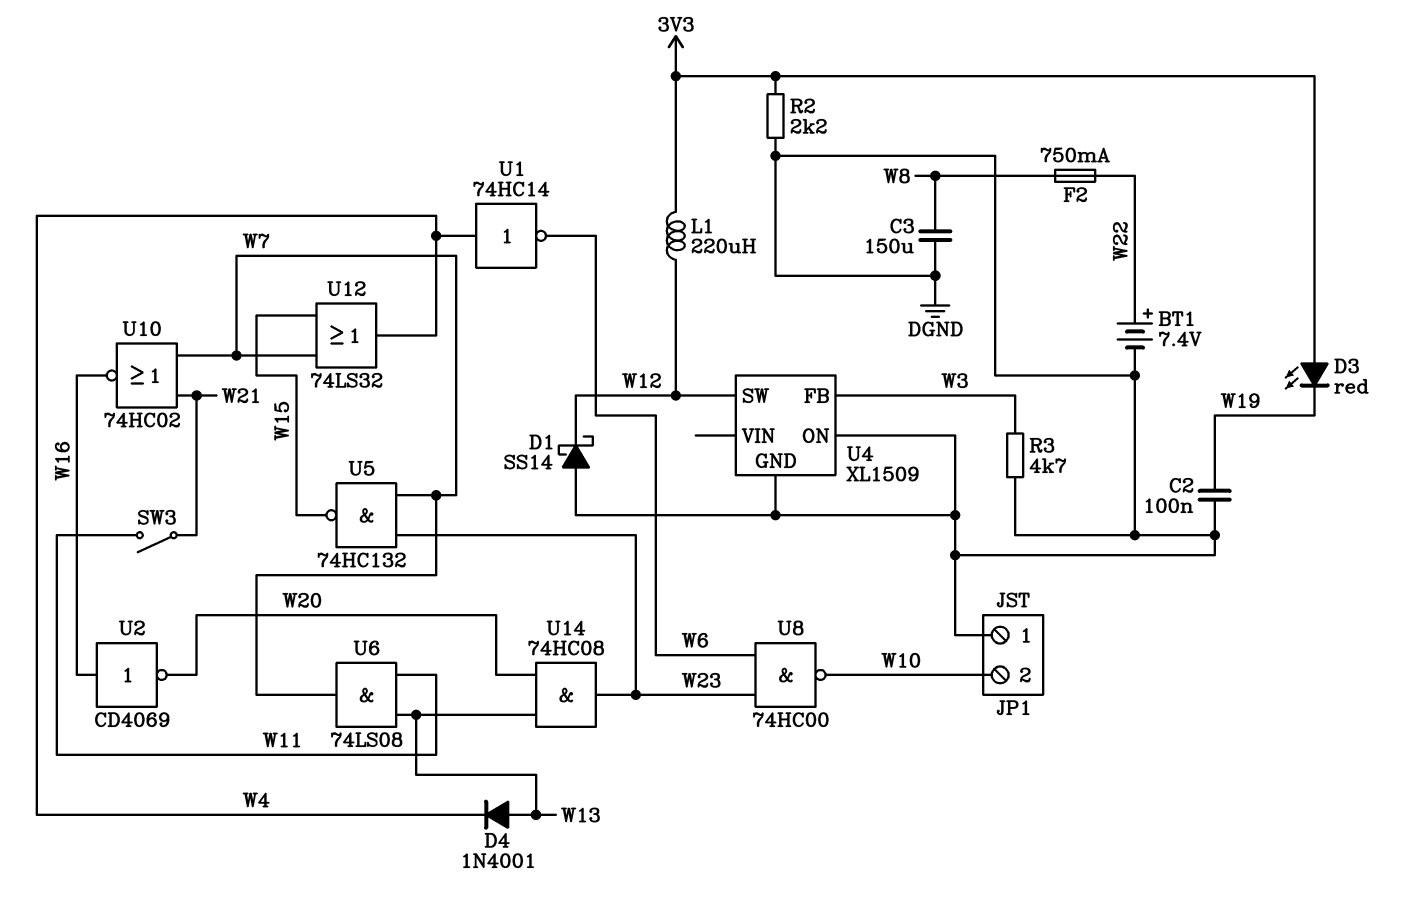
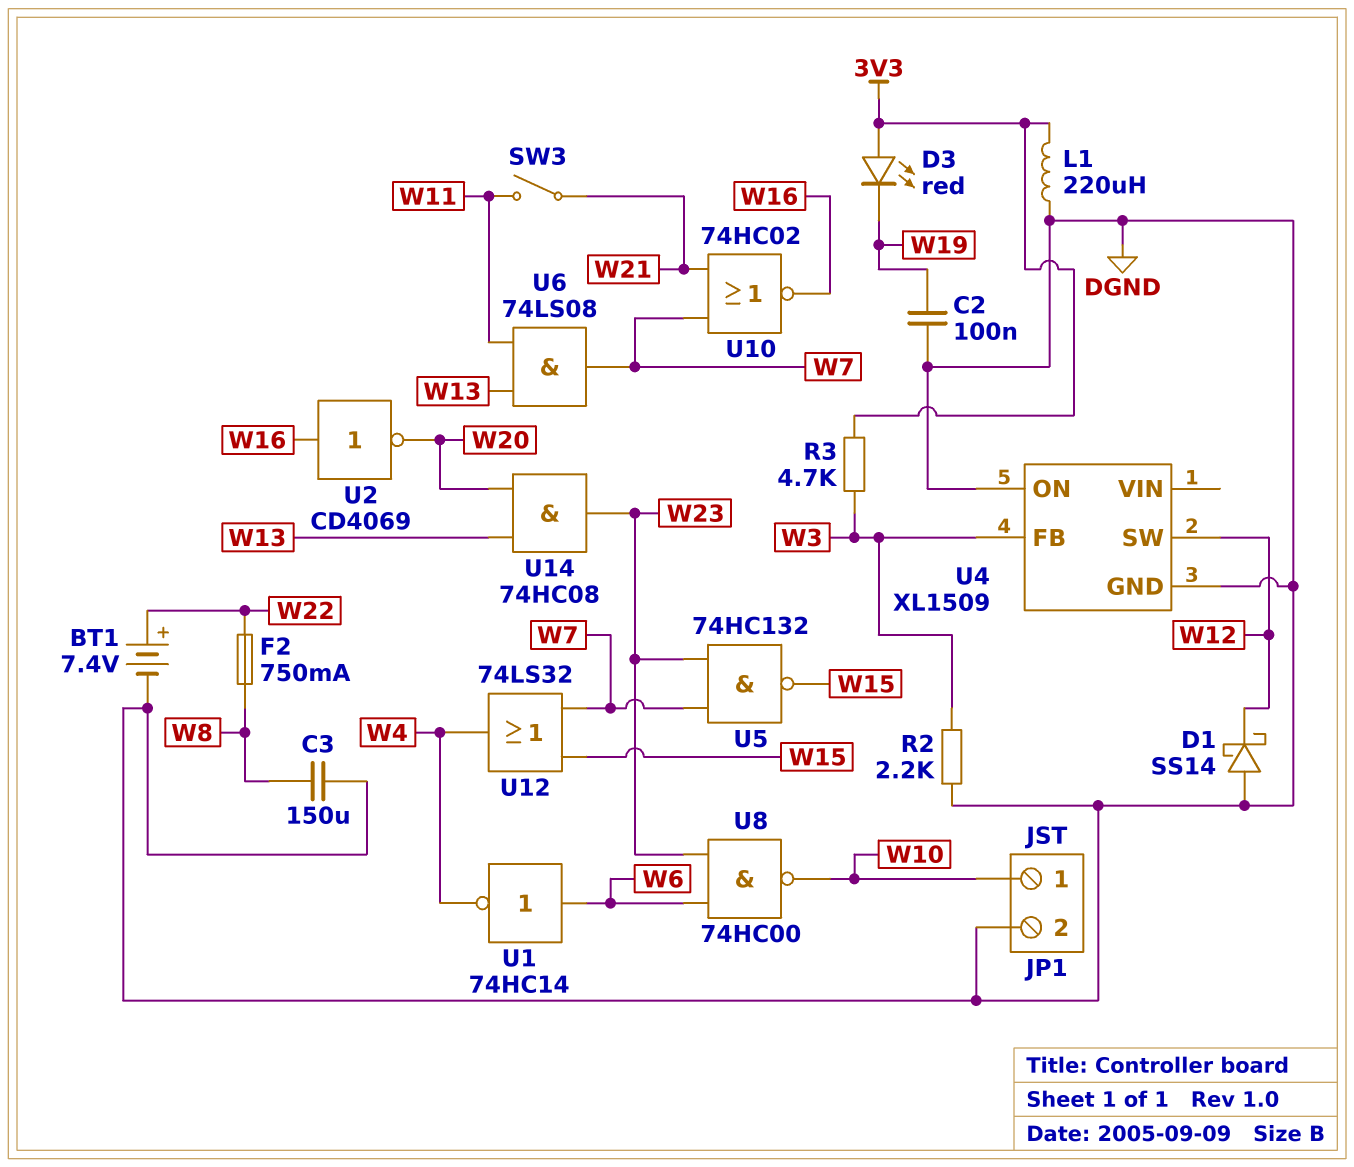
D4: diode 1N4001 (A W13, K W4) -> none
JP1 pin 1: DGND -> W10
JP1 pin 2: W10 -> DGND
L1: 220uH (3V3, W12) -> 220uH (3V3, DGND)
R2: 2.2k (3V3, DGND) -> 2.2k (DGND, W3)
R3: 4.7k (DGND, W3) -> 4.7k (3V3, W3)
U1: NOT 74HC14 (in W4, out W6) -> NOT 74HC14 (in W6, out W4)

